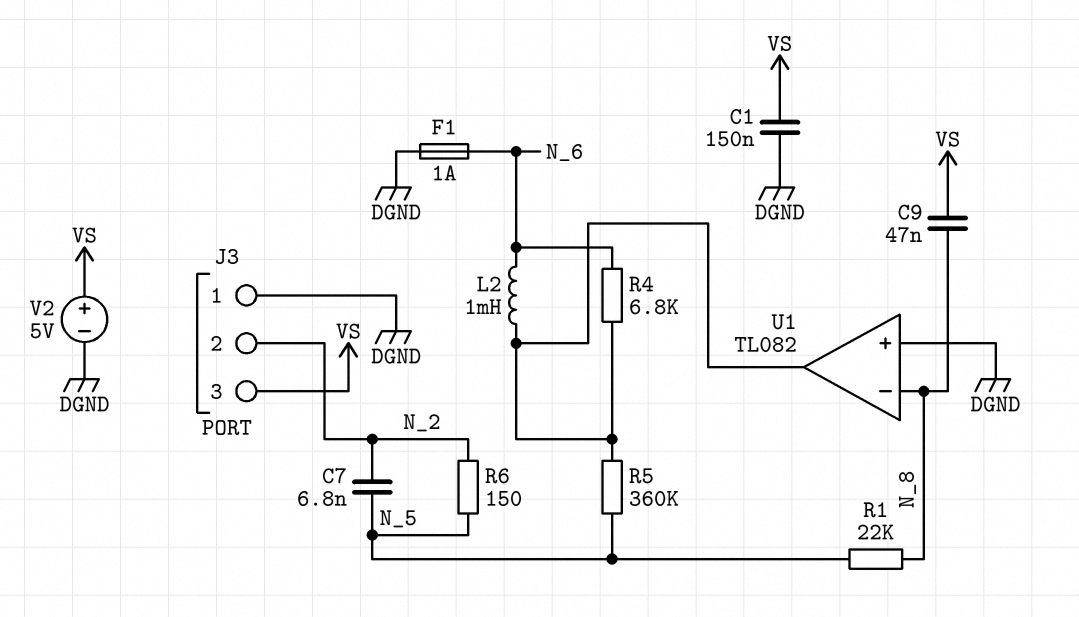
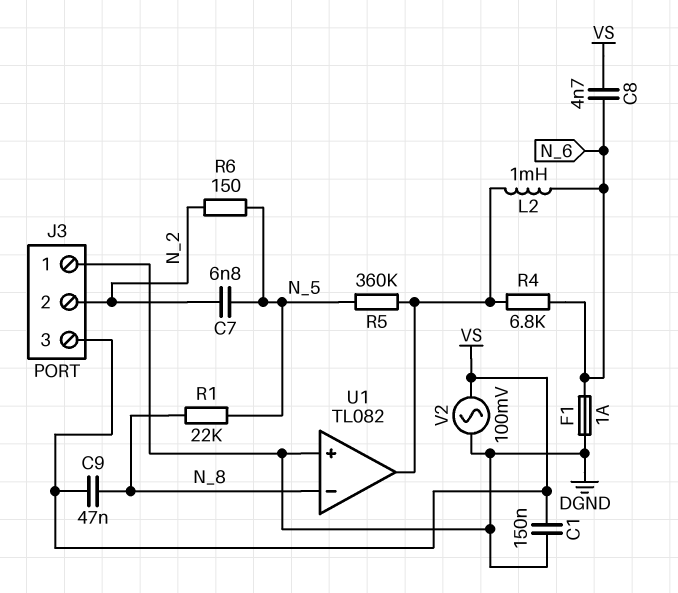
C8: none -> 4.7nF (N_6, VS)
V2: 5V (plus VS, minus DGND) -> AC 100mV (DGND, VS)

